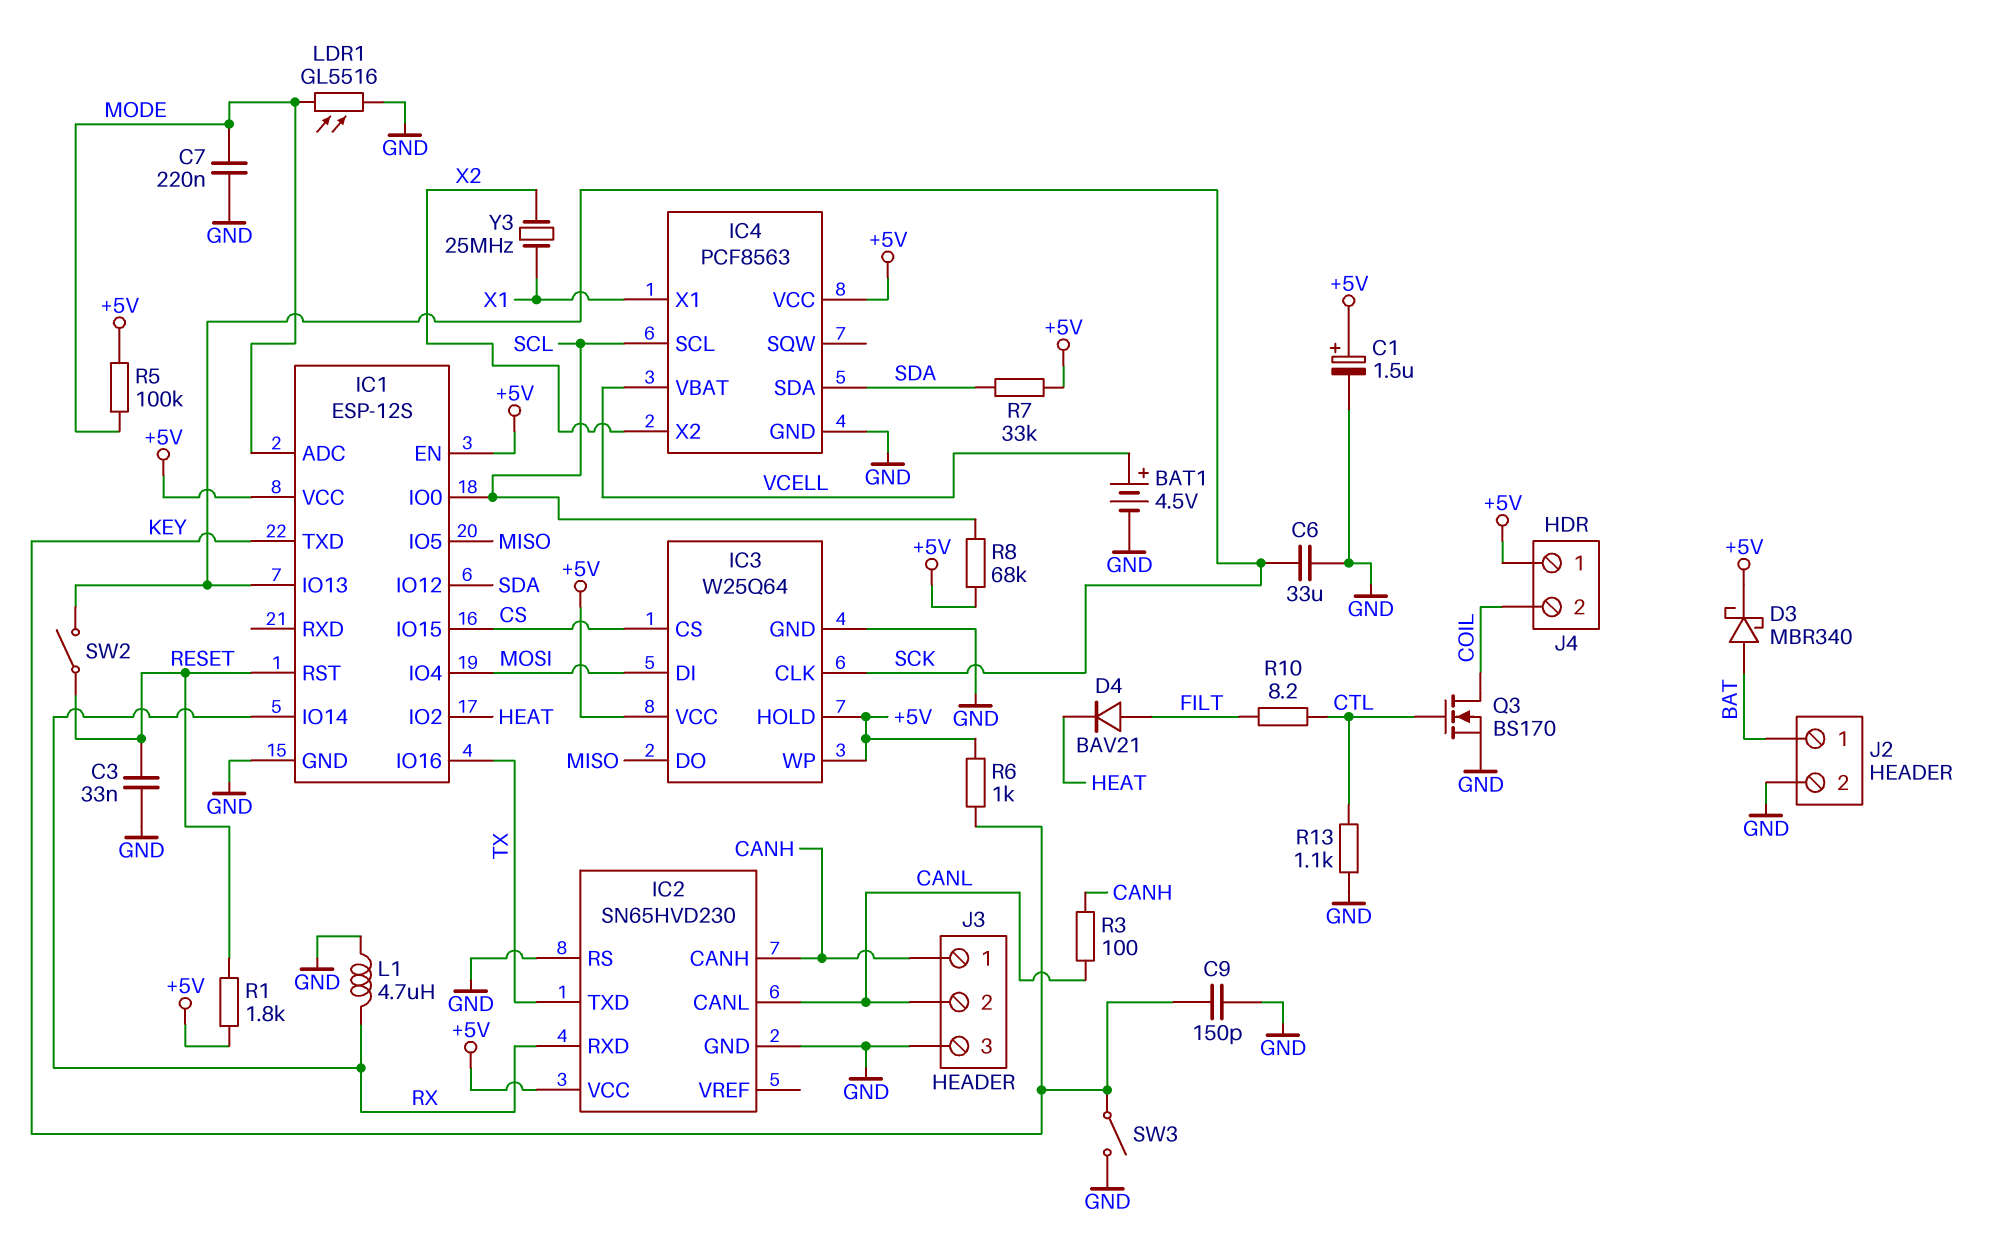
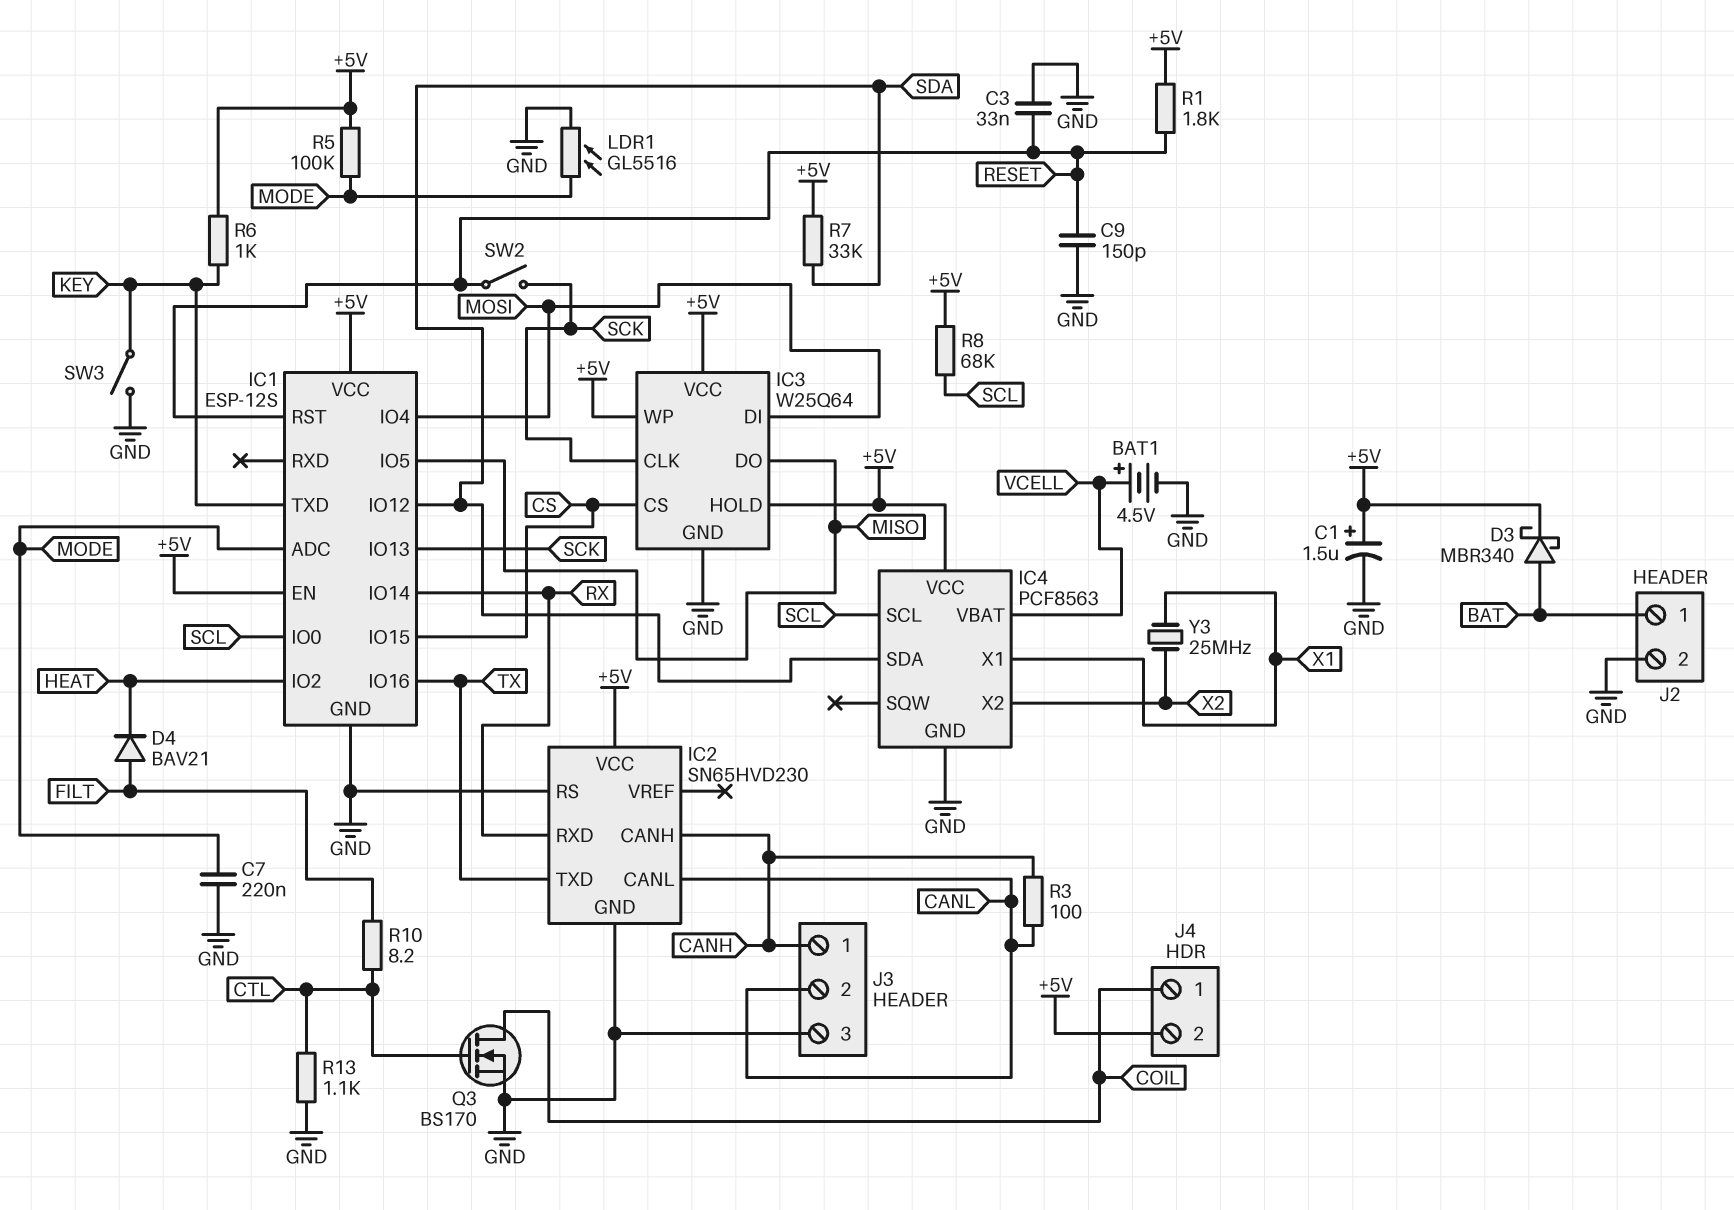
C6: 33uF (GND, SCK) -> none
C9: 150pF (GND, KEY) -> 150pF (GND, RESET)
J4 pin 1: +5V -> COIL
J4 pin 2: COIL -> +5V
L1: 4.7uH (GND, RX) -> none

